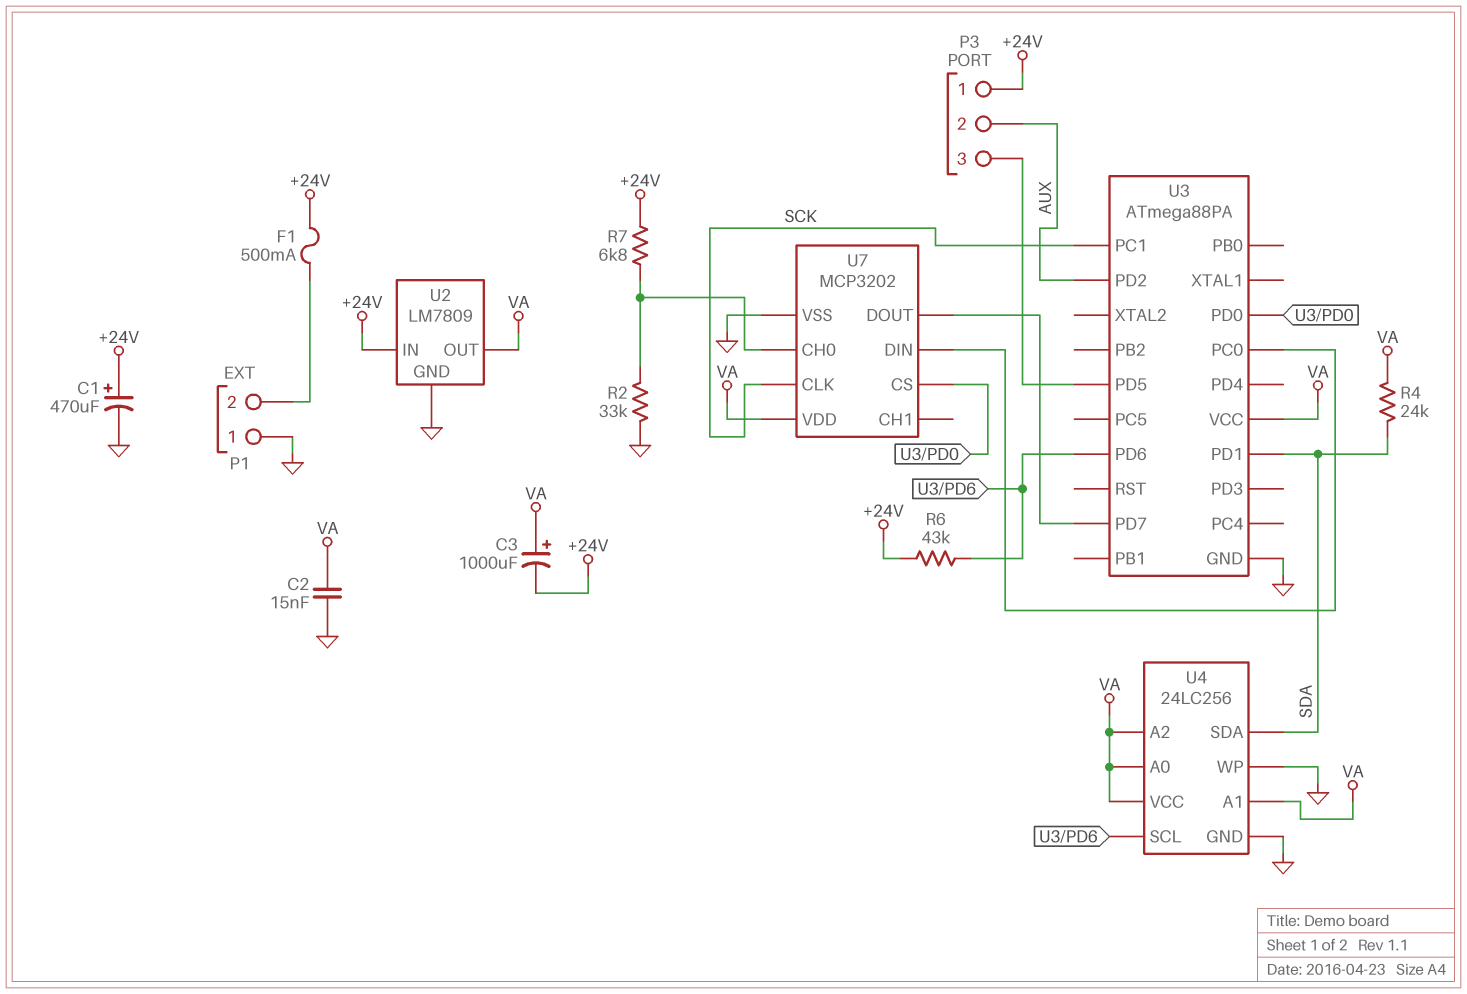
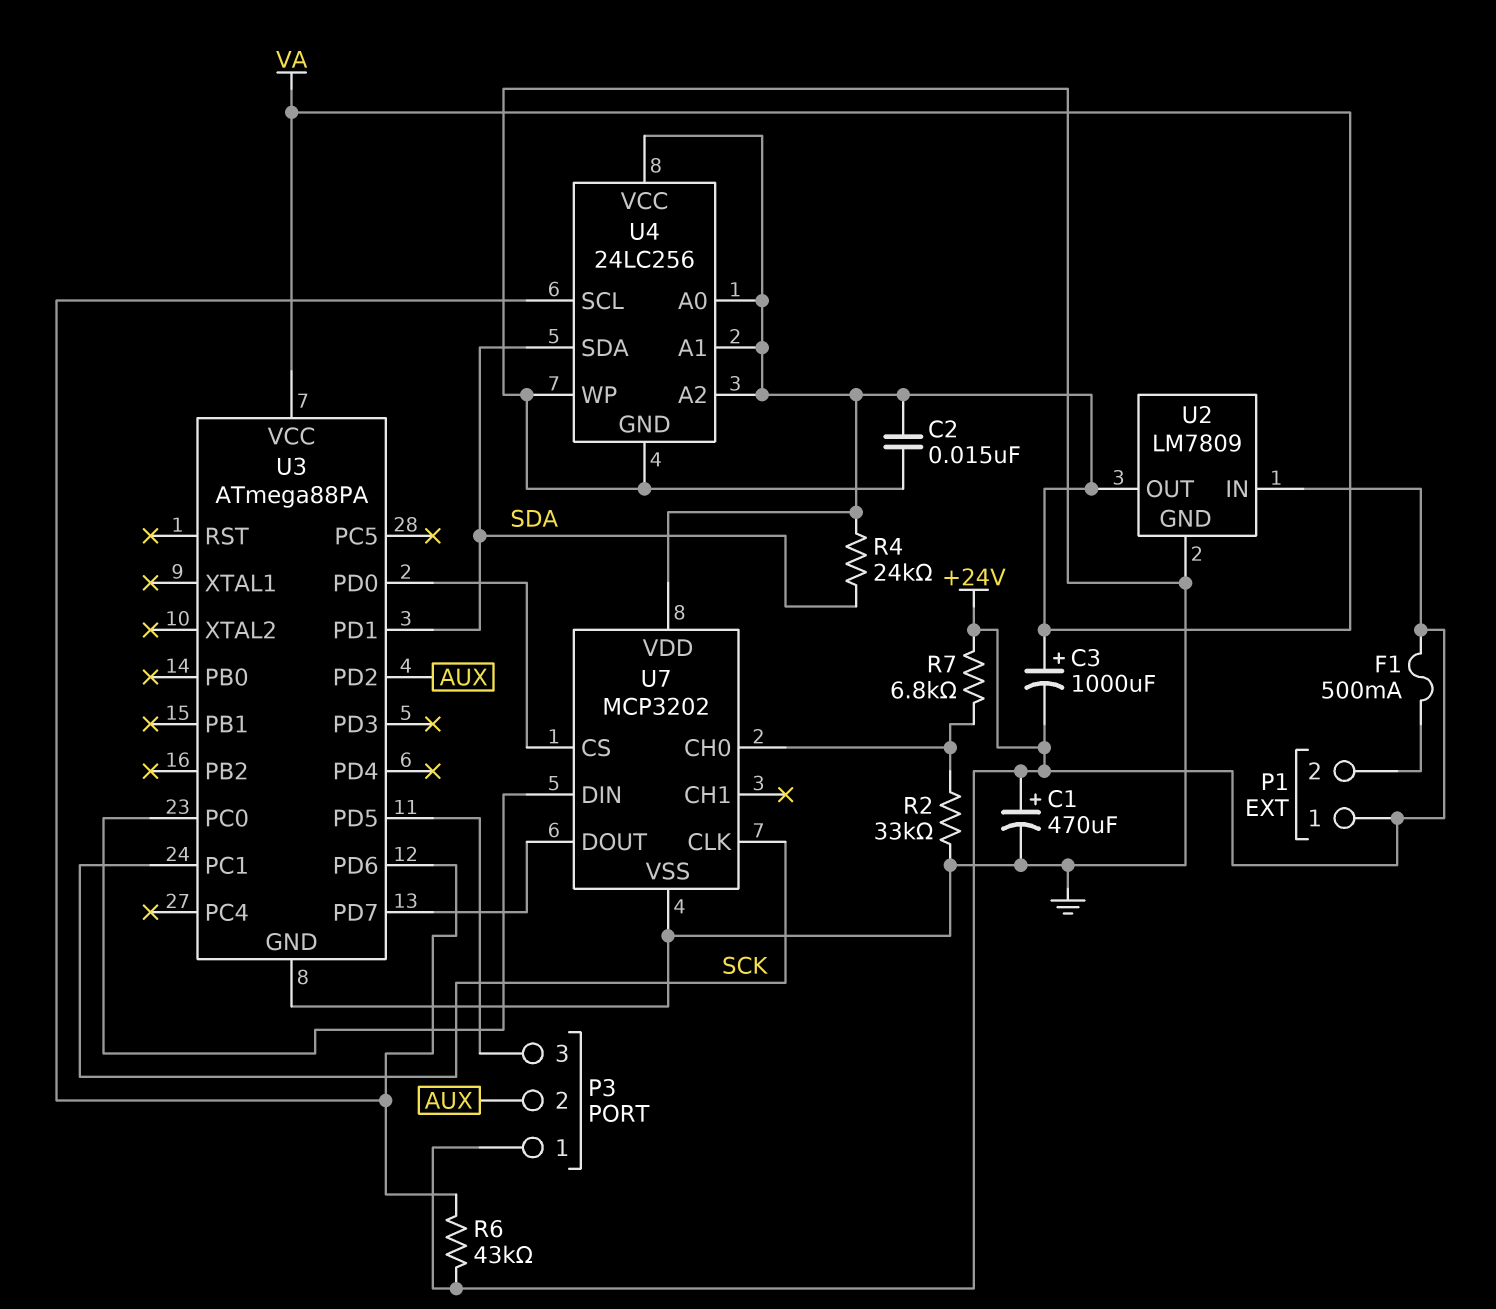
P1 pin 1: GND -> +24V

